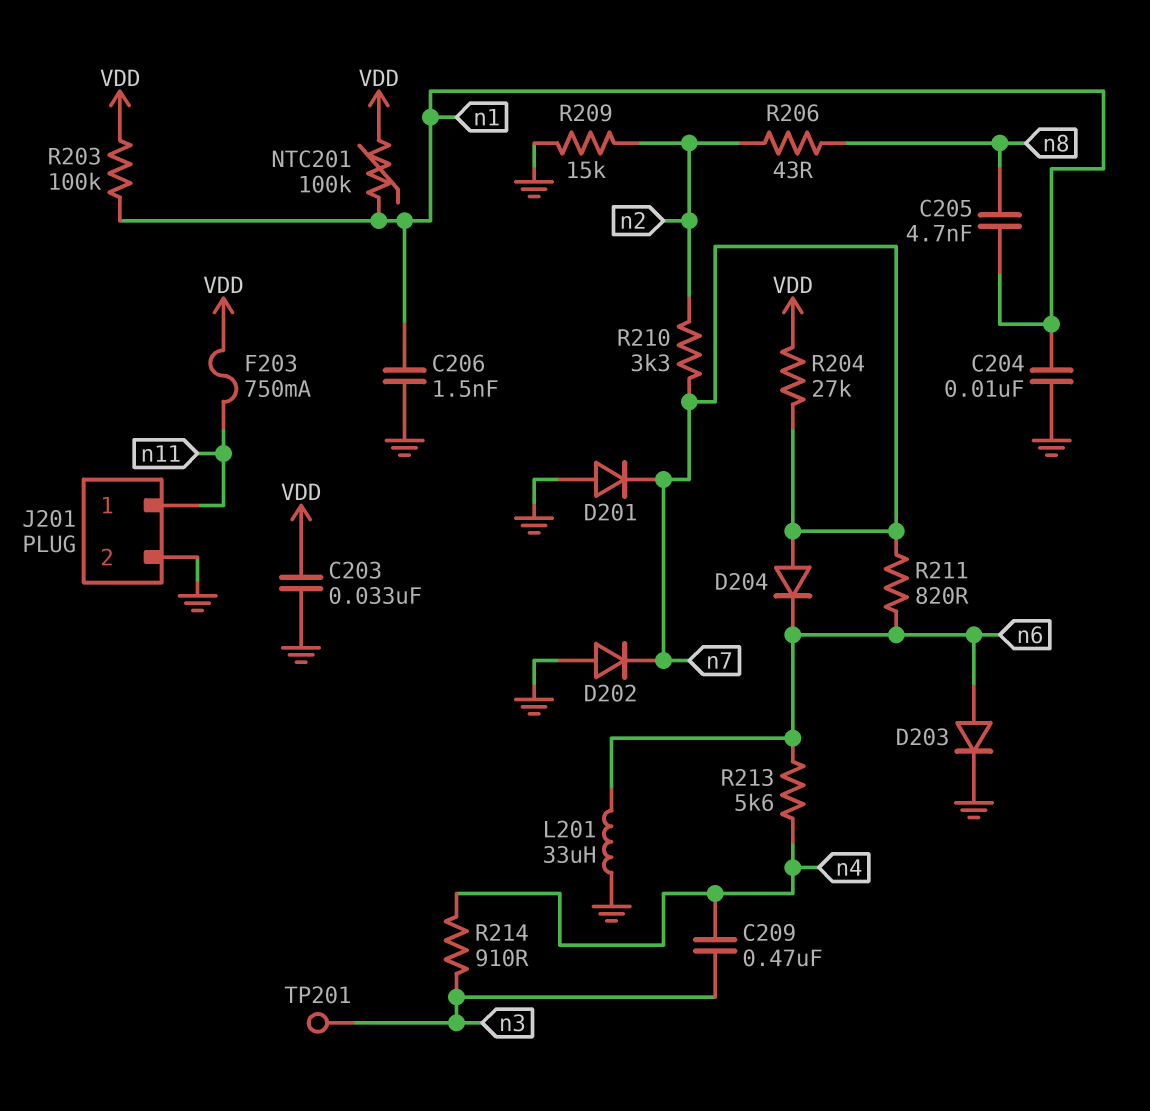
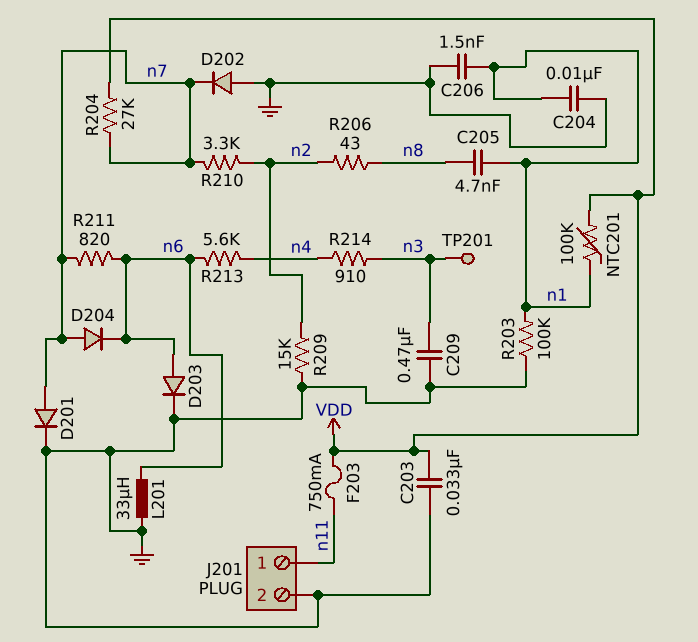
C209: 470nF (n3, n4) -> 470nF (GND, n3)
D201: diode (A GND, K n7) -> diode (A n7, K GND)
R203: 100k (VDD, n1) -> 100k (GND, n1)

